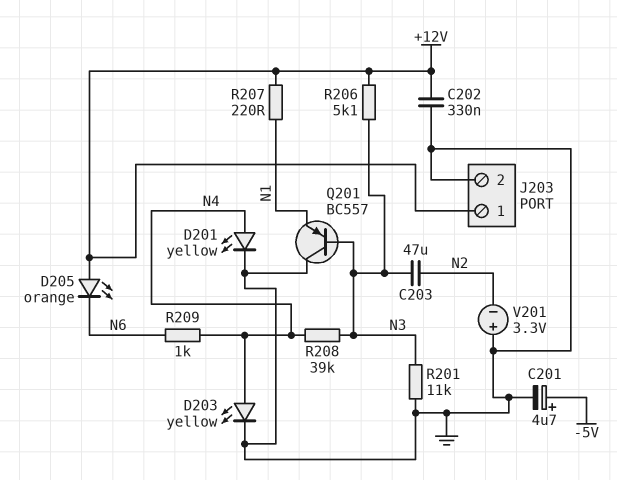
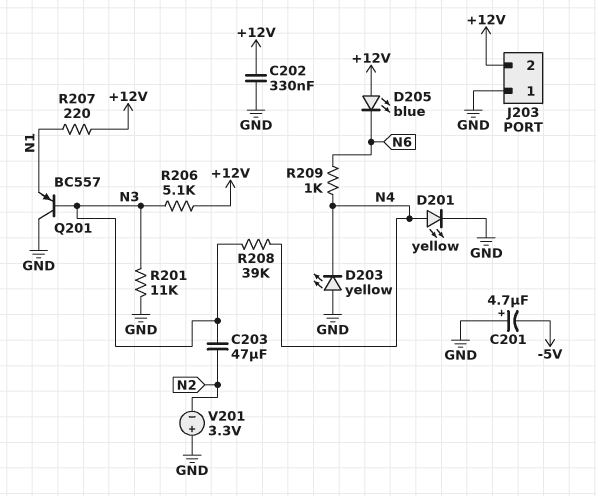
C201: 4.7uF (plus -5V, minus GND) -> 4.7uF (plus GND, minus -5V)
D203: LED yellow (A N4, K GND) -> LED yellow (A GND, K N4)
D205: LED orange (A +12V, K N6) -> LED blue (A +12V, K N6)
J203 pin 1: +12V -> GND
J203 pin 2: GND -> +12V

